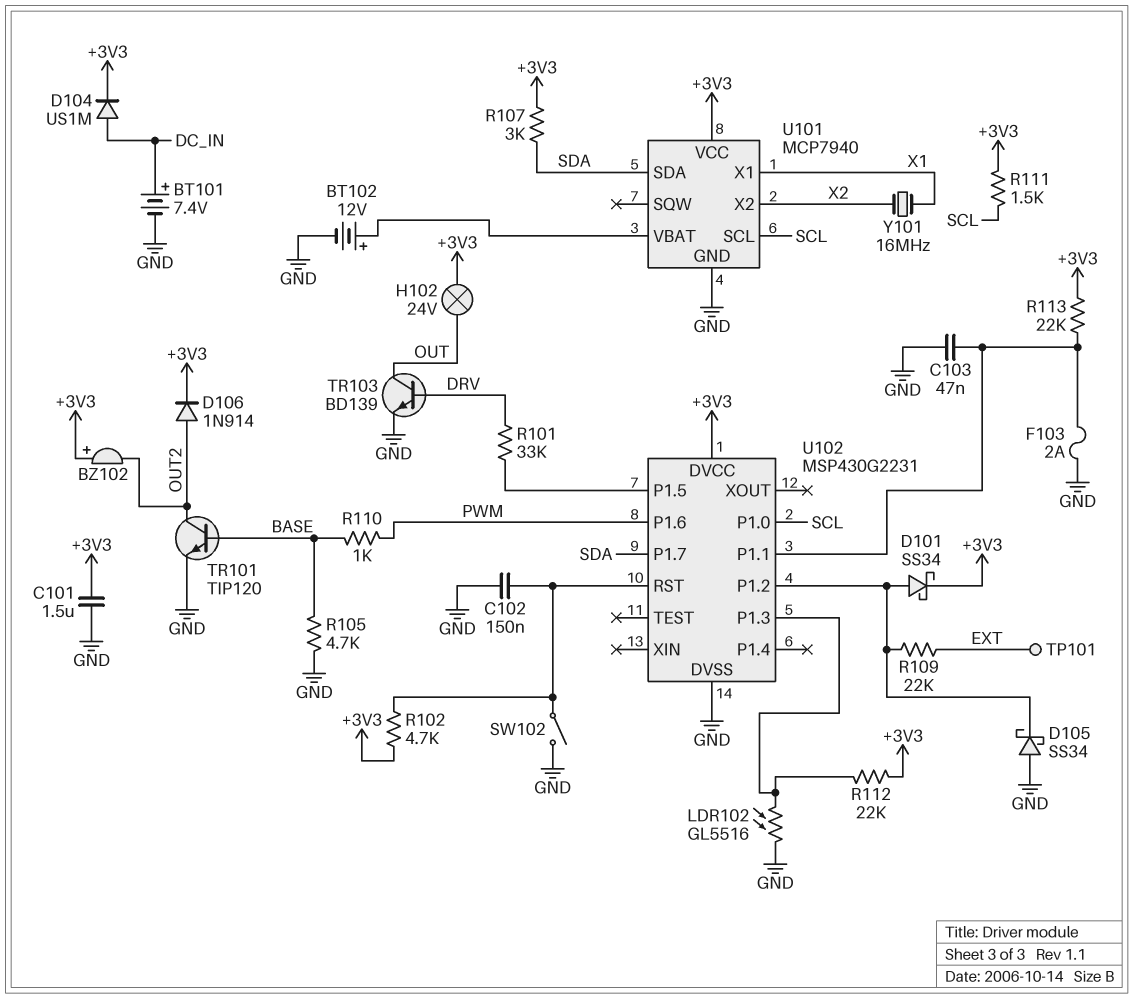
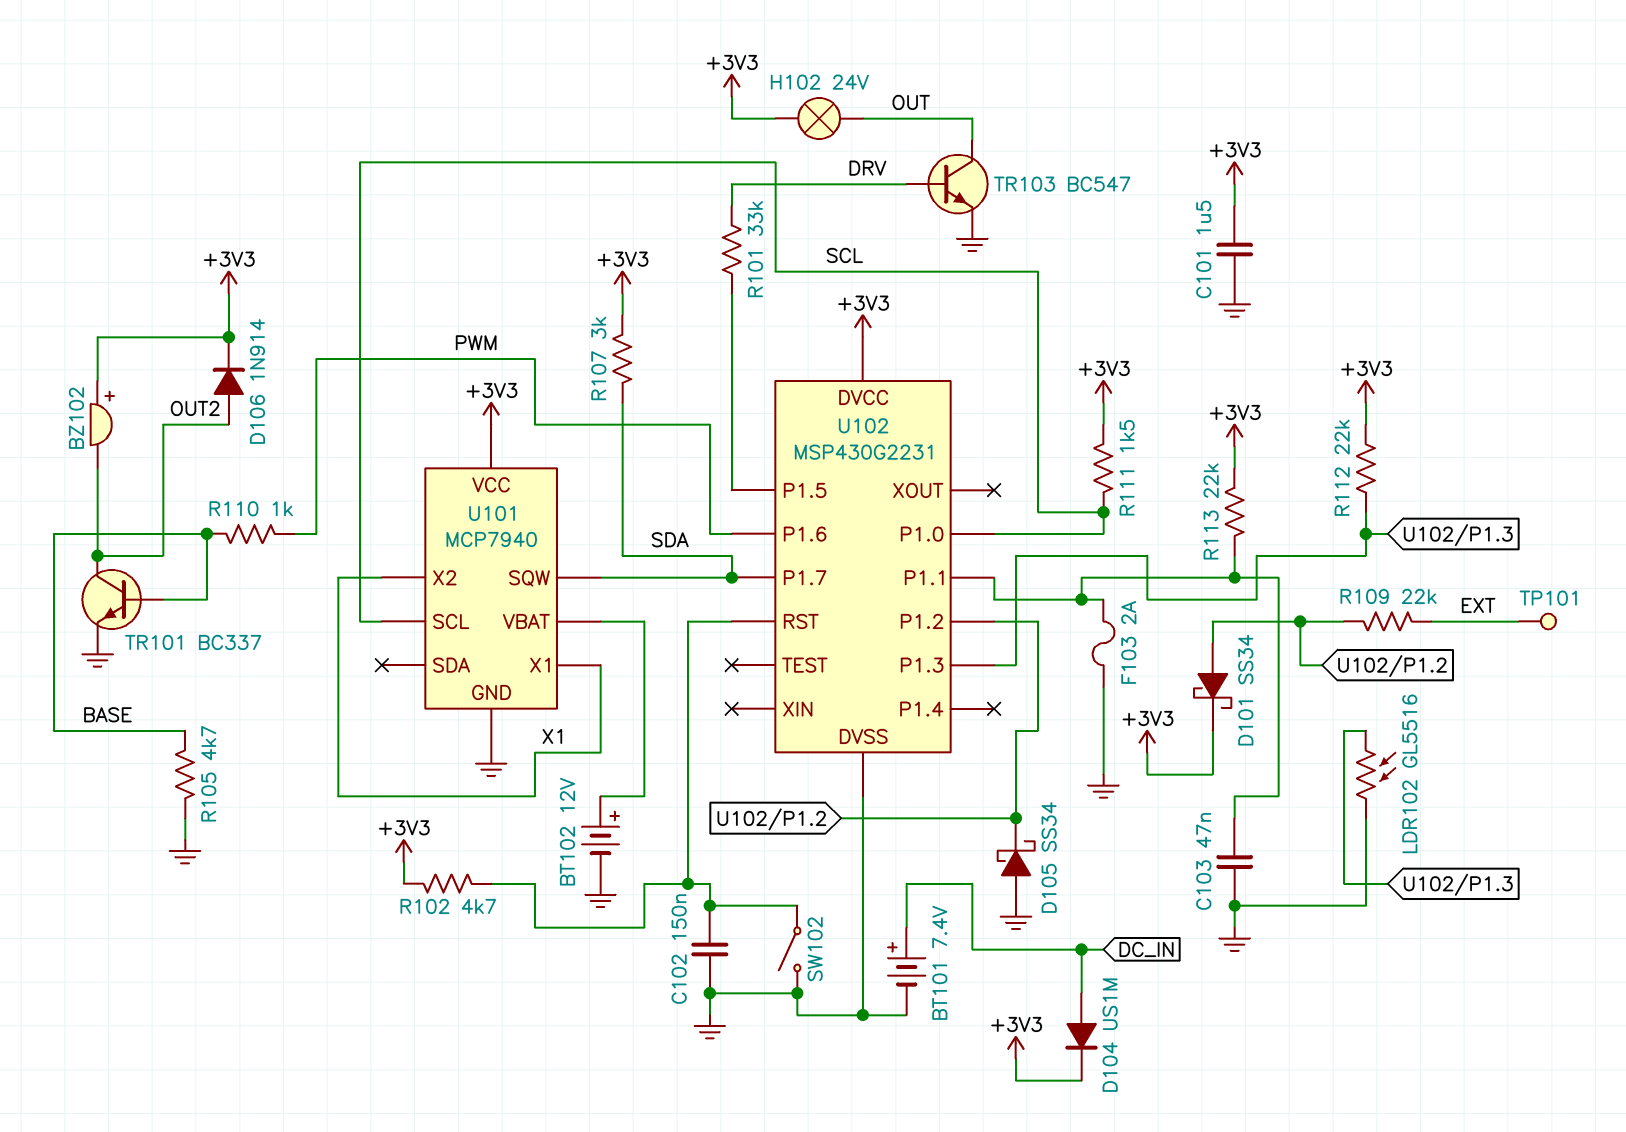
TR101: NPN TIP120 (B BASE, C OUT2, E GND) -> NPN BC337 (B BASE, C OUT2, E GND)
TR103: NPN BD139 (B DRV, C OUT, E GND) -> NPN BC547 (B DRV, C OUT, E GND)
U101 pin SDA: SDA -> none
U101 pin SQW: none -> SDA
U101 pin X2: X2 -> X1
Y101: 16MHz (X1, X2) -> none

